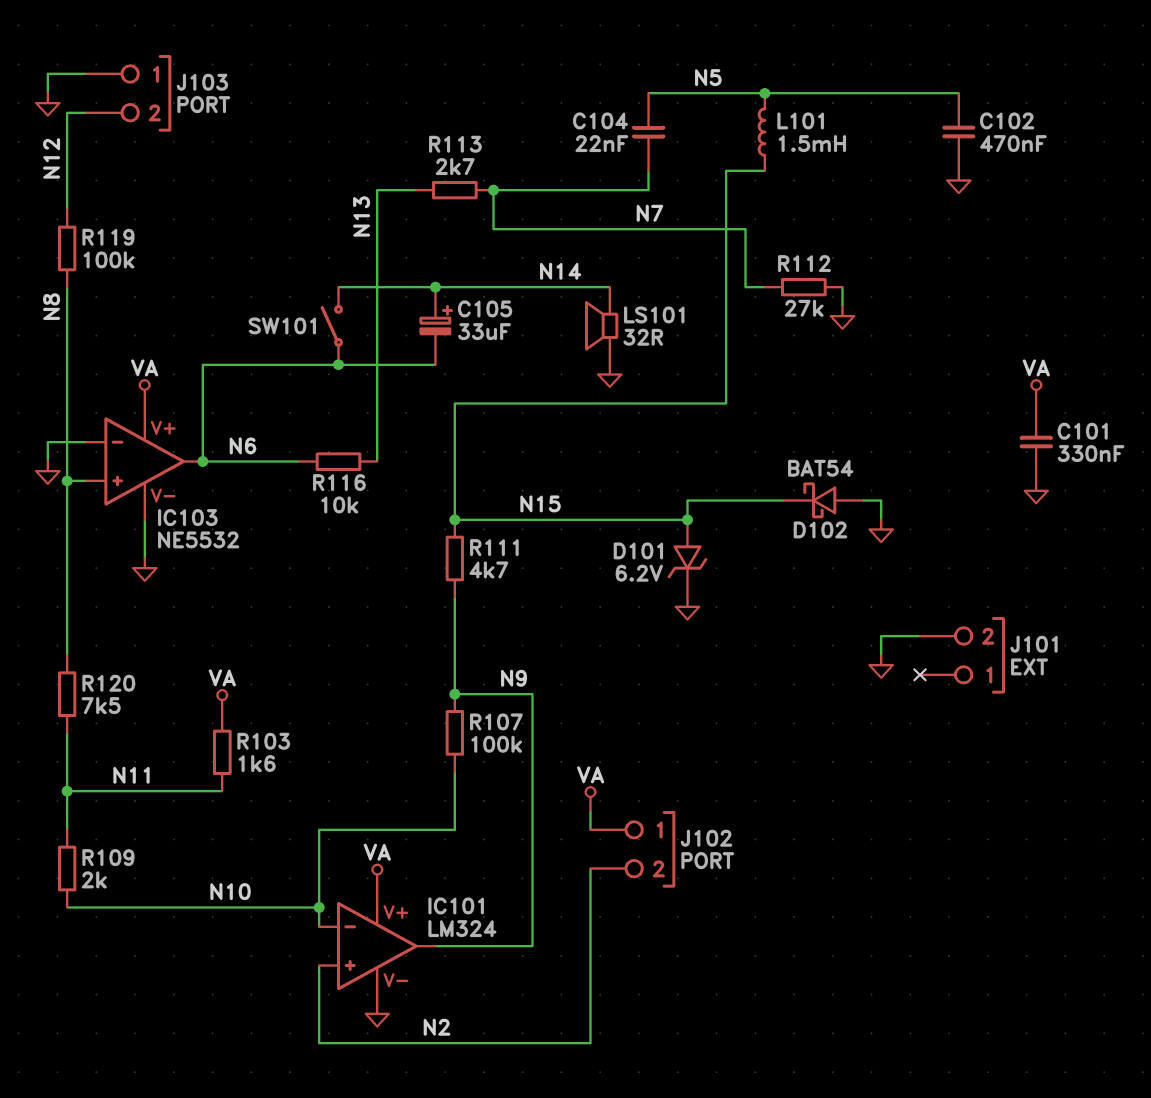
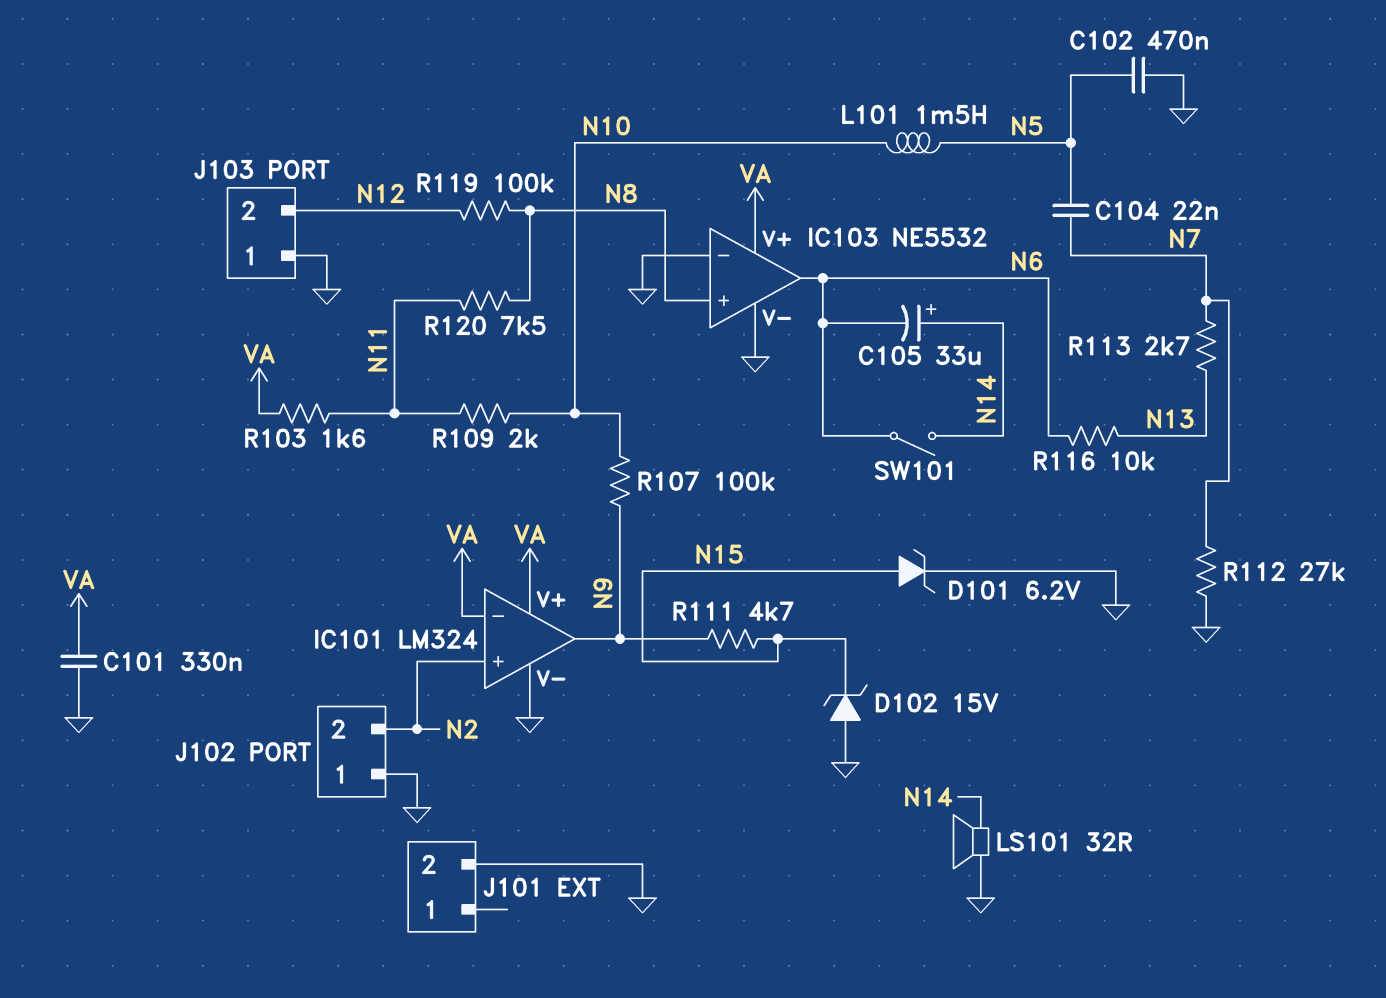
D102: schottky BAT54 (A GND, K N15) -> zener 15V (A GND, K N15)
IC101 pin in-: N10 -> VA
J102 pin 1: VA -> GND
L101: 1.5mH (N5, N15) -> 1.5mH (N5, N10)

